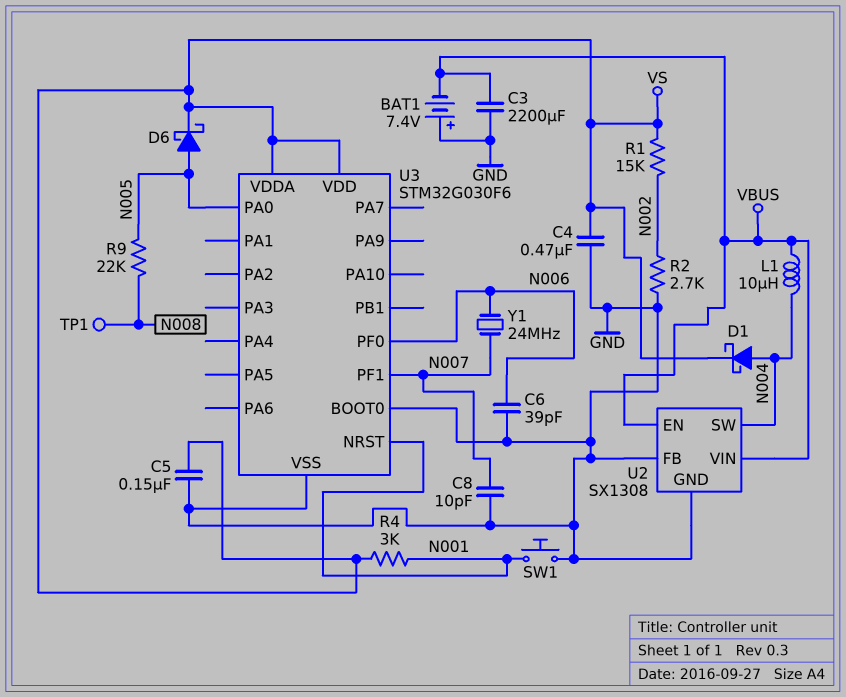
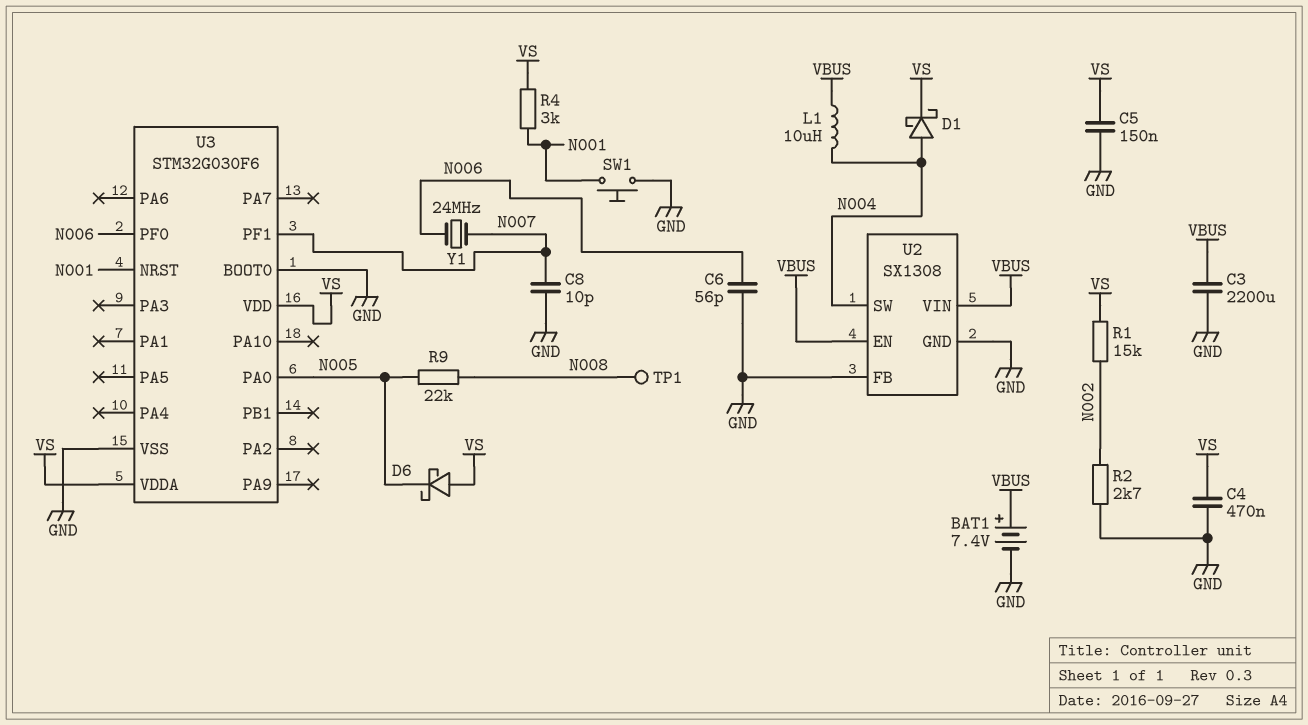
BAT1: 7.4V (plus GND, minus VBUS) -> 7.4V (plus VBUS, minus GND)
C6: 39pF (GND, N006) -> 56pF (GND, N006)
D6: schottky (A N005, K VS) -> schottky (A VS, K N005)

